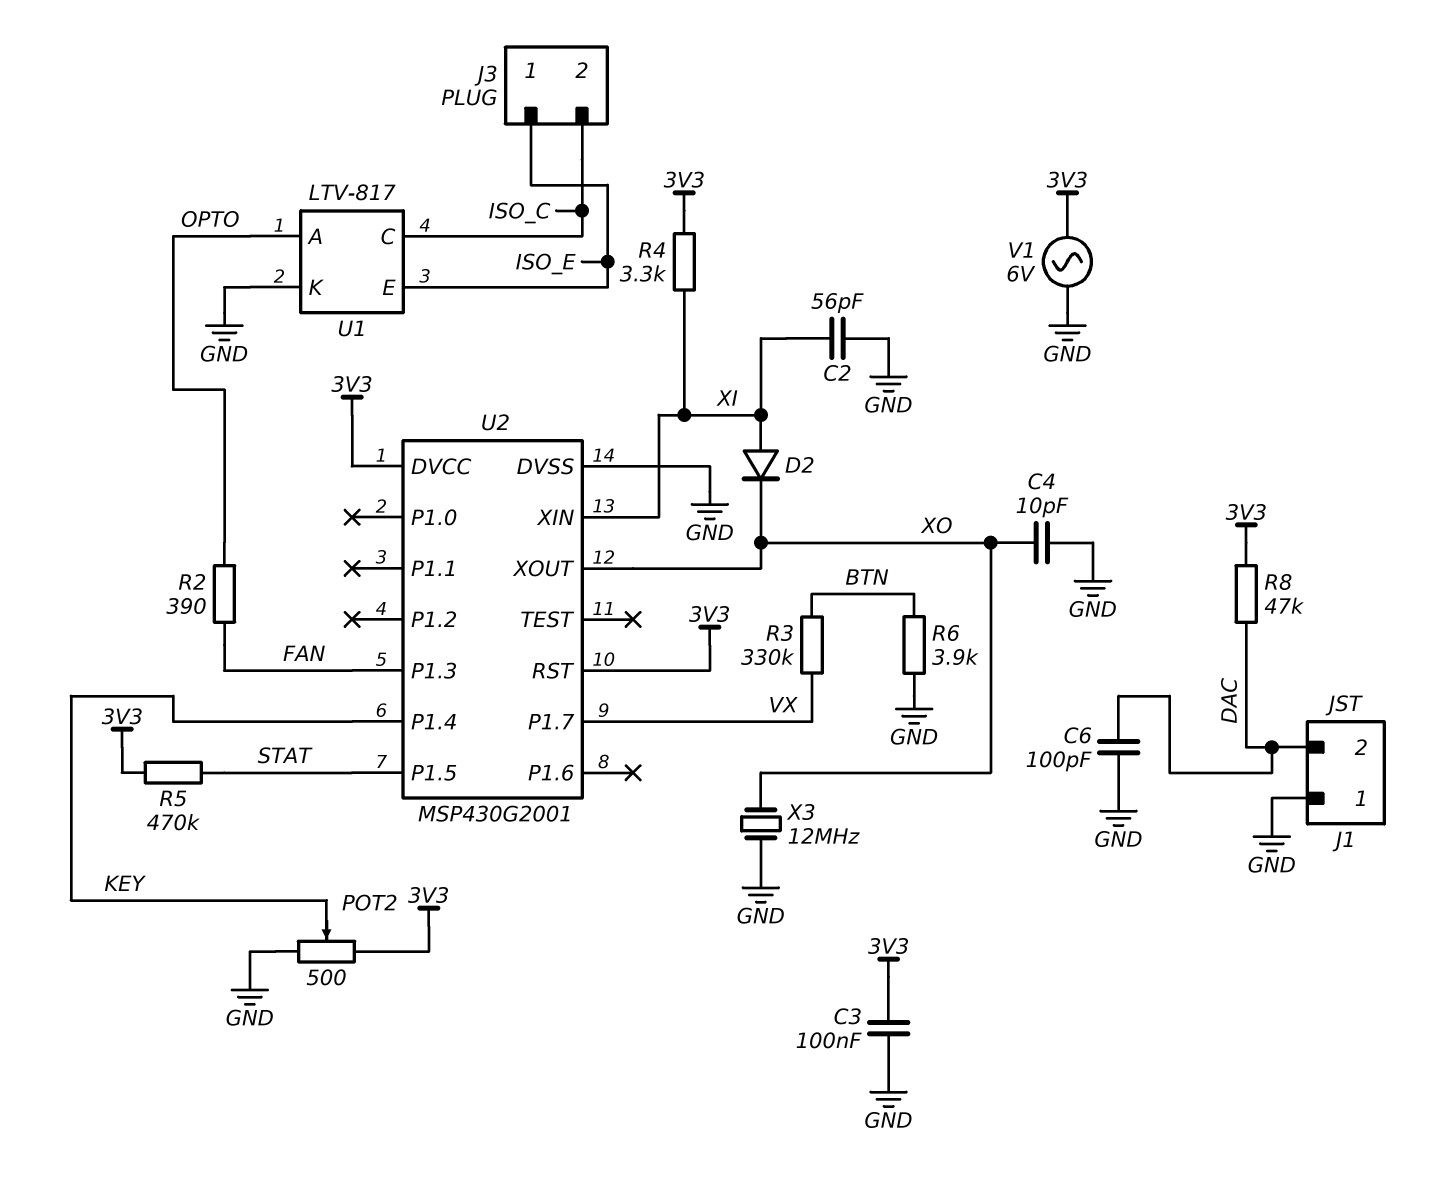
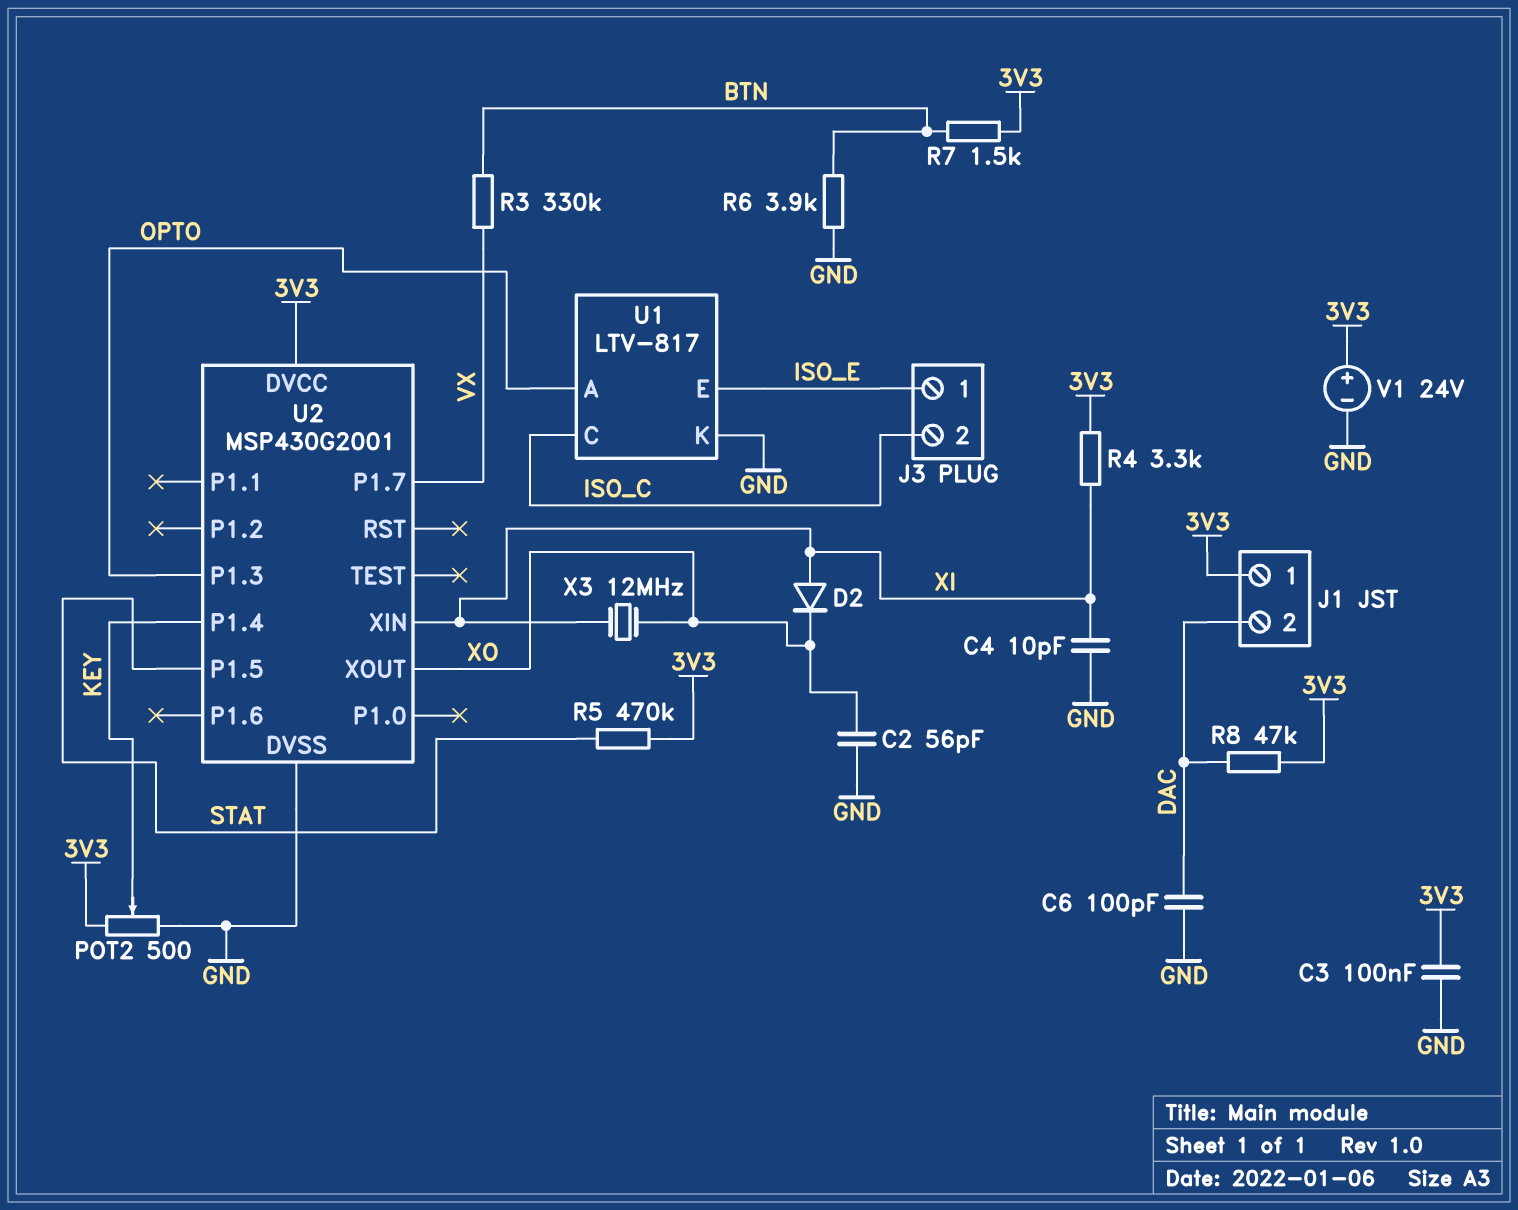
C2: 56pF (GND, XI) -> 56pF (GND, XO)
C4: 10pF (GND, XO) -> 10pF (GND, XI)
J1 pin 1: GND -> 3V3
R2: 390 (FAN, OPTO) -> none
R7: none -> 1.5k (3V3, BTN)
U2 pin P1.3: FAN -> OPTO
U2 pin RST: 3V3 -> none
V1: AC 6V (3V3, GND) -> 24V (plus 3V3, minus GND)
X3: 12MHz (GND, XO) -> 12MHz (XI, XO)

